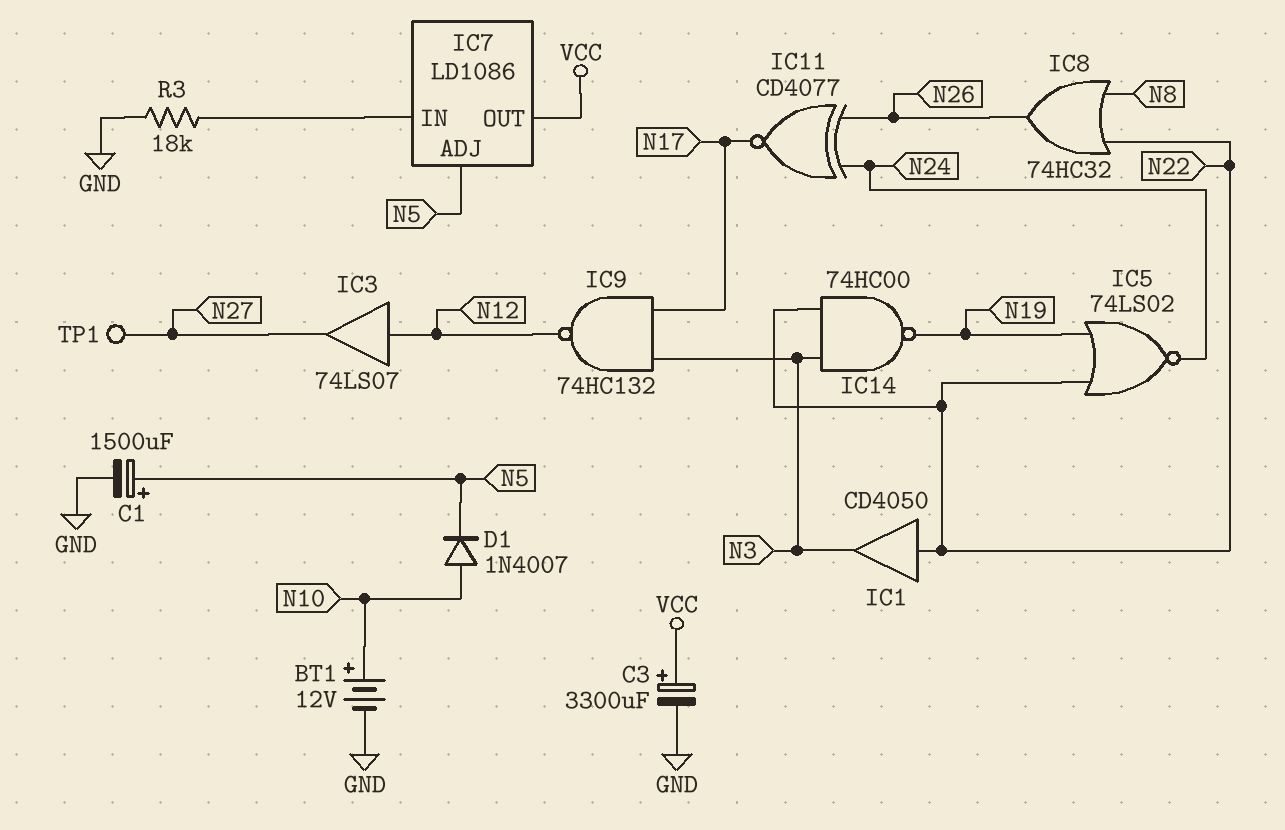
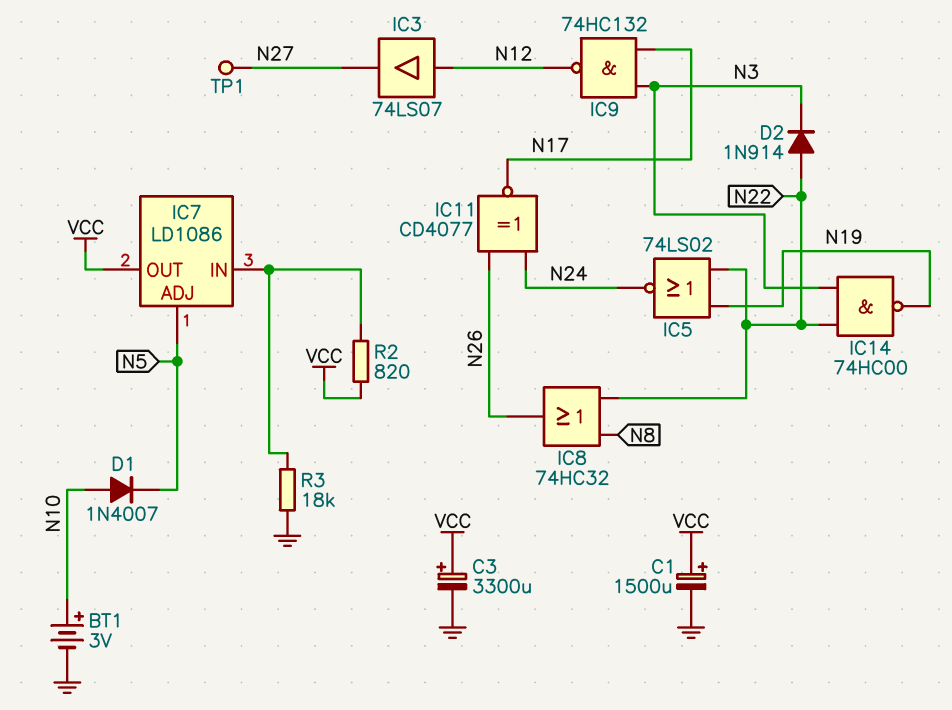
BT1: 12V (plus N10, minus GND) -> 3V (plus N10, minus GND)
C1: 1500uF (plus N5, minus GND) -> 1500uF (plus VCC, minus GND)
D2: none -> diode 1N914 (A N22, K N3)
IC1: buffer CD4050 (in N22, out N3) -> none
R2: none -> 820 (IC7/IN, VCC)

